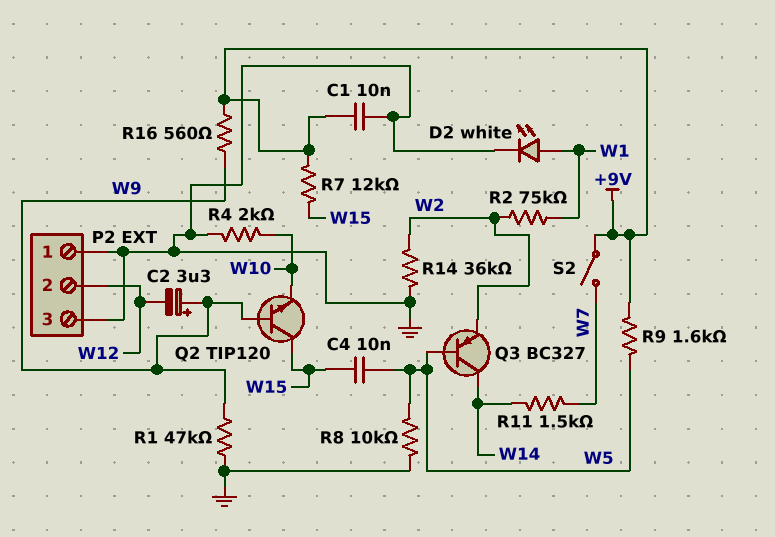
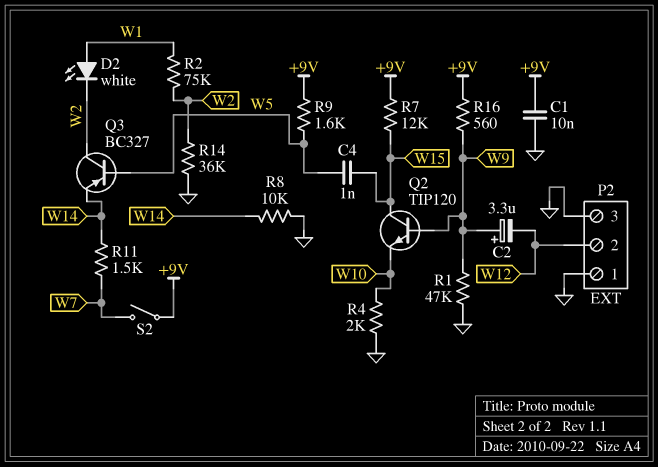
C4: 10nF (W5, W15) -> 1nF (W5, W15)
D2: LED white (A W1, K GND) -> LED white (A W1, K W2)
Q3: PNP BC327 (B W5, C W14, E W2) -> PNP BC327 (B W5, C W2, E W14)
R8: 10k (GND, W5) -> 10k (GND, W14)

